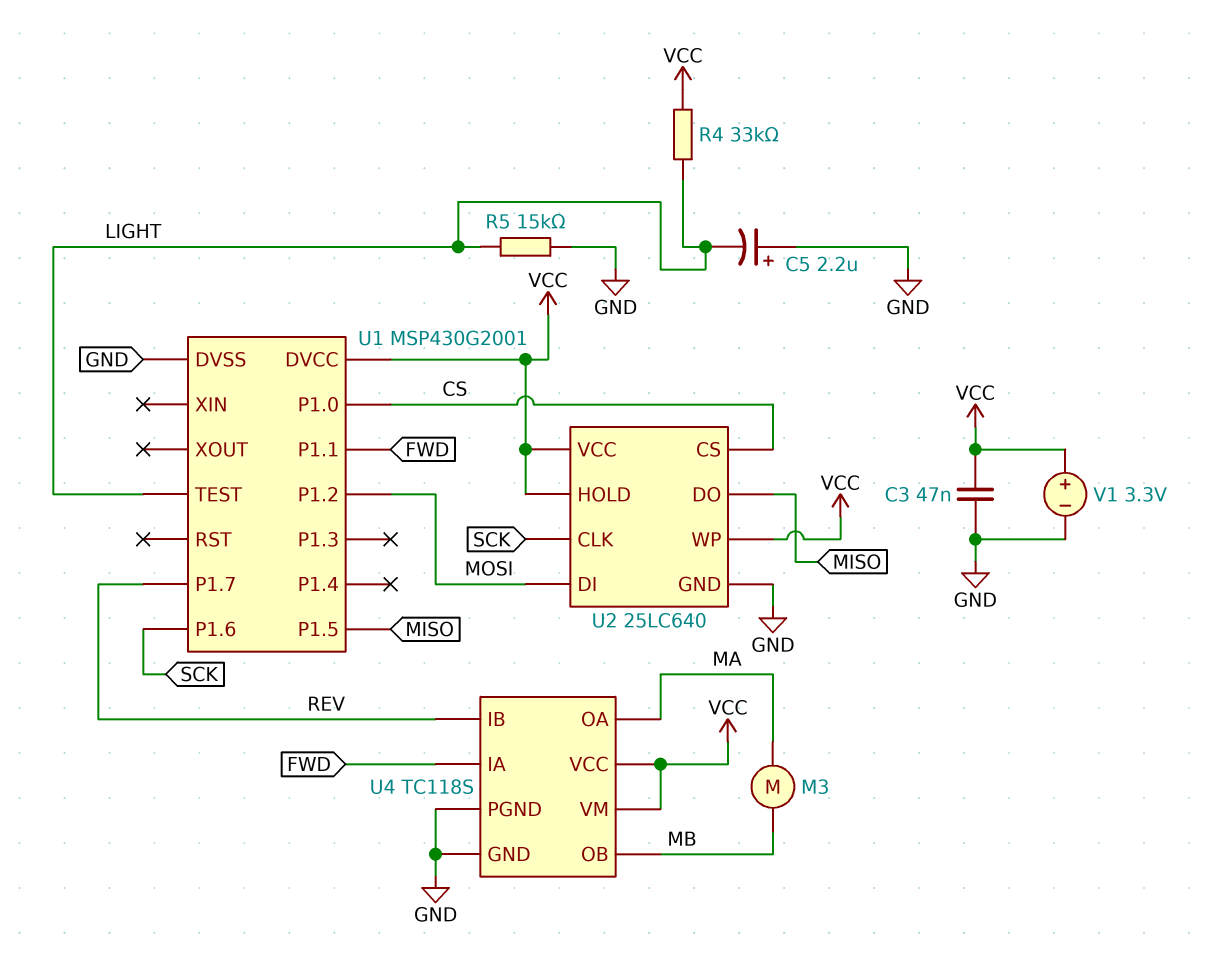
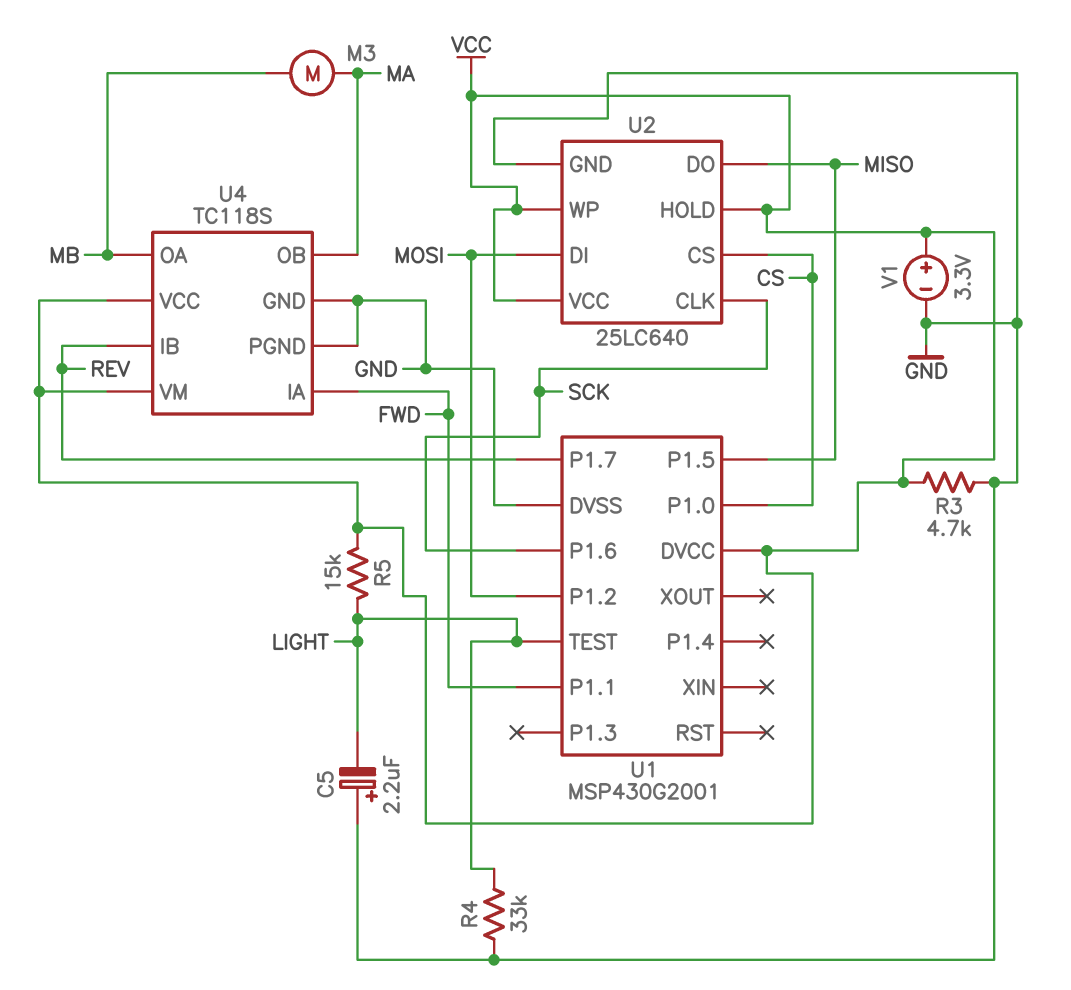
C3: 47nF (GND, VCC) -> none
R3: none -> 4.7k (GND, VCC)
R4: 33k (LIGHT, VCC) -> 33k (GND, LIGHT)
R5: 15k (GND, LIGHT) -> 15k (LIGHT, VCC)
U4 pin OA: MA -> MB
U4 pin OB: MB -> MA

